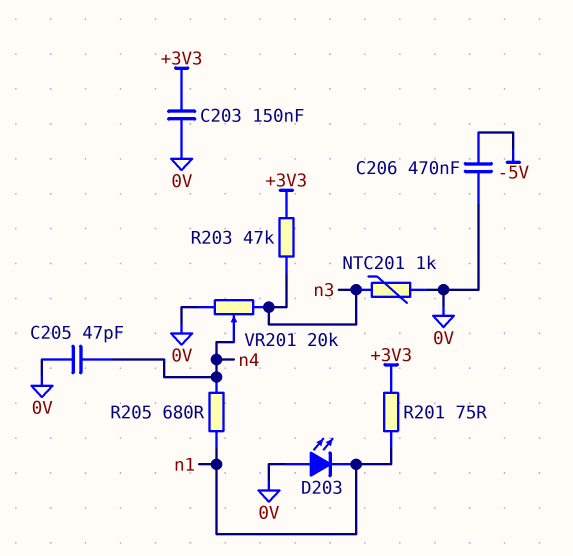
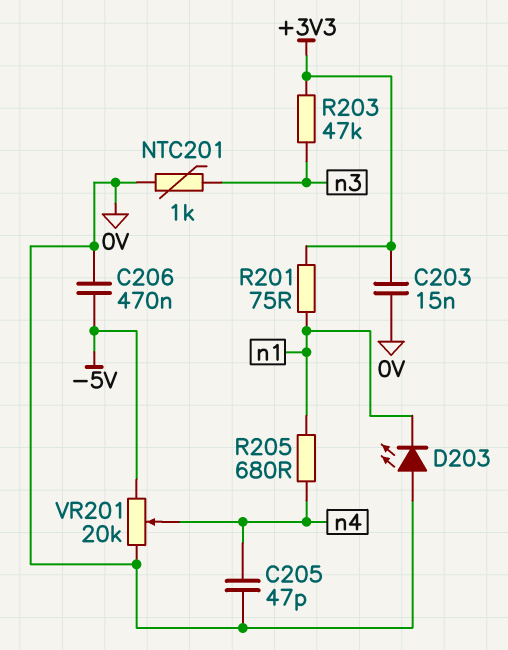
C203: 150nF (+3V3, 0V) -> 15nF (+3V3, 0V)
VR201: 20k (0V, n3, wiper n4) -> 20k (-5V, 0V, wiper n4)

